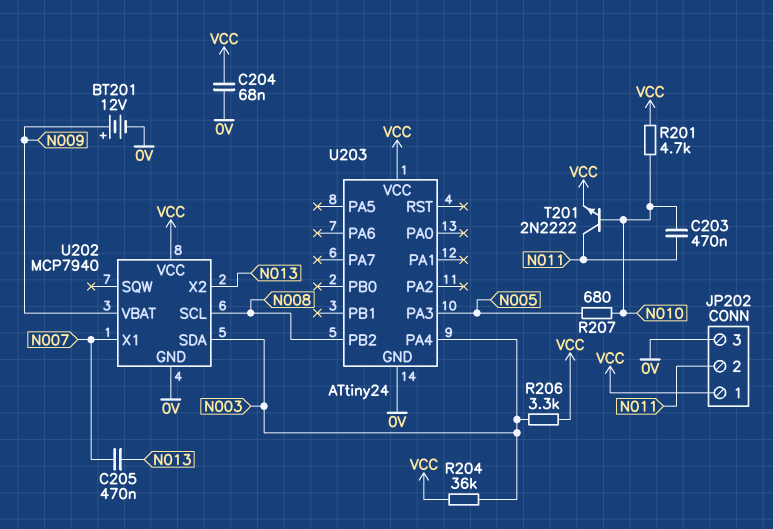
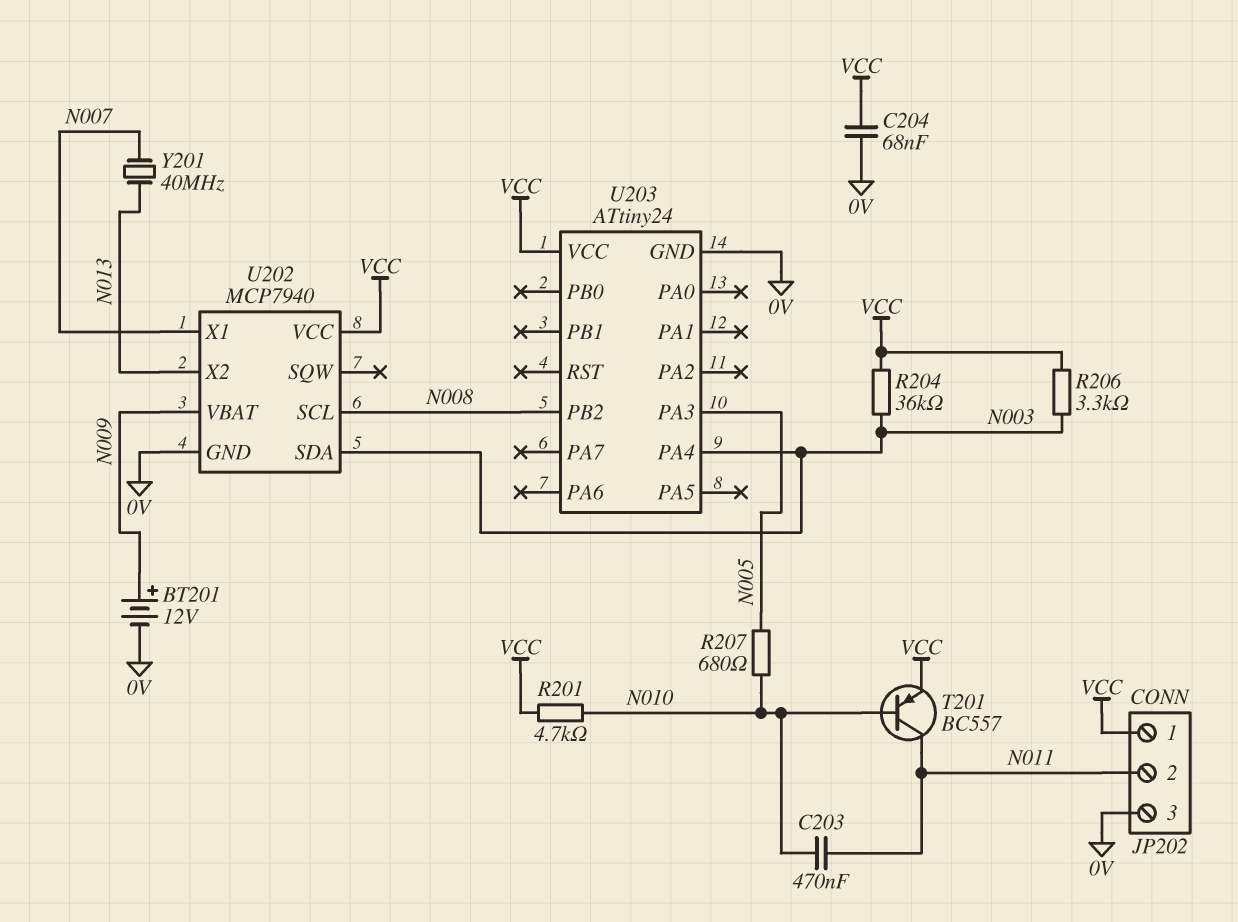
C205: 470nF (N007, N013) -> none
T201: NPN 2N2222 (B N010, C N011, E VCC) -> PNP BC557 (B N010, C N011, E VCC)
Y201: none -> 40MHz (N007, N013)

